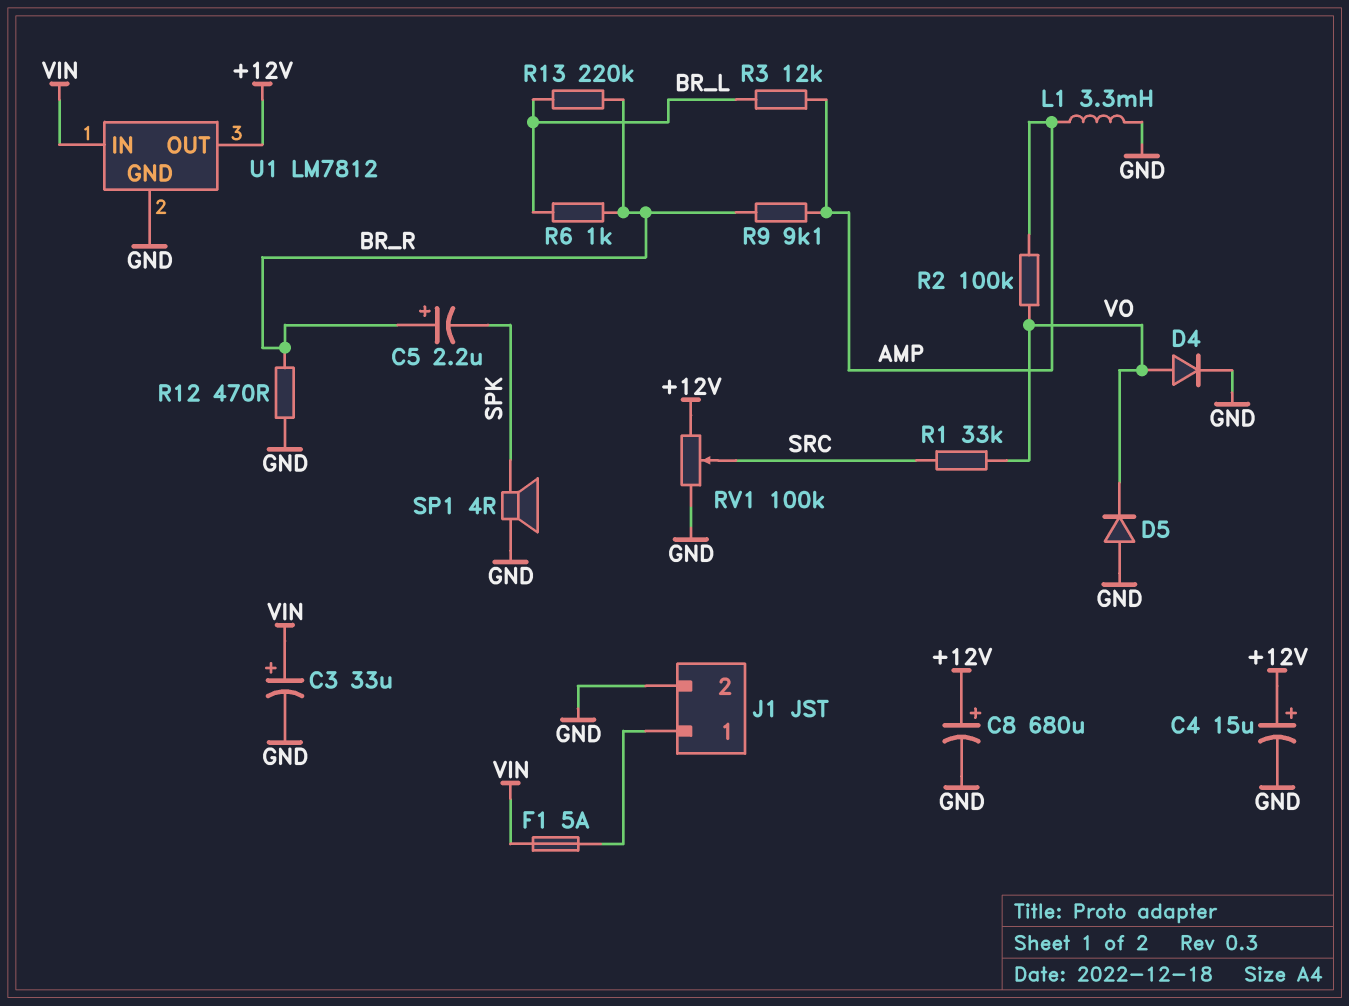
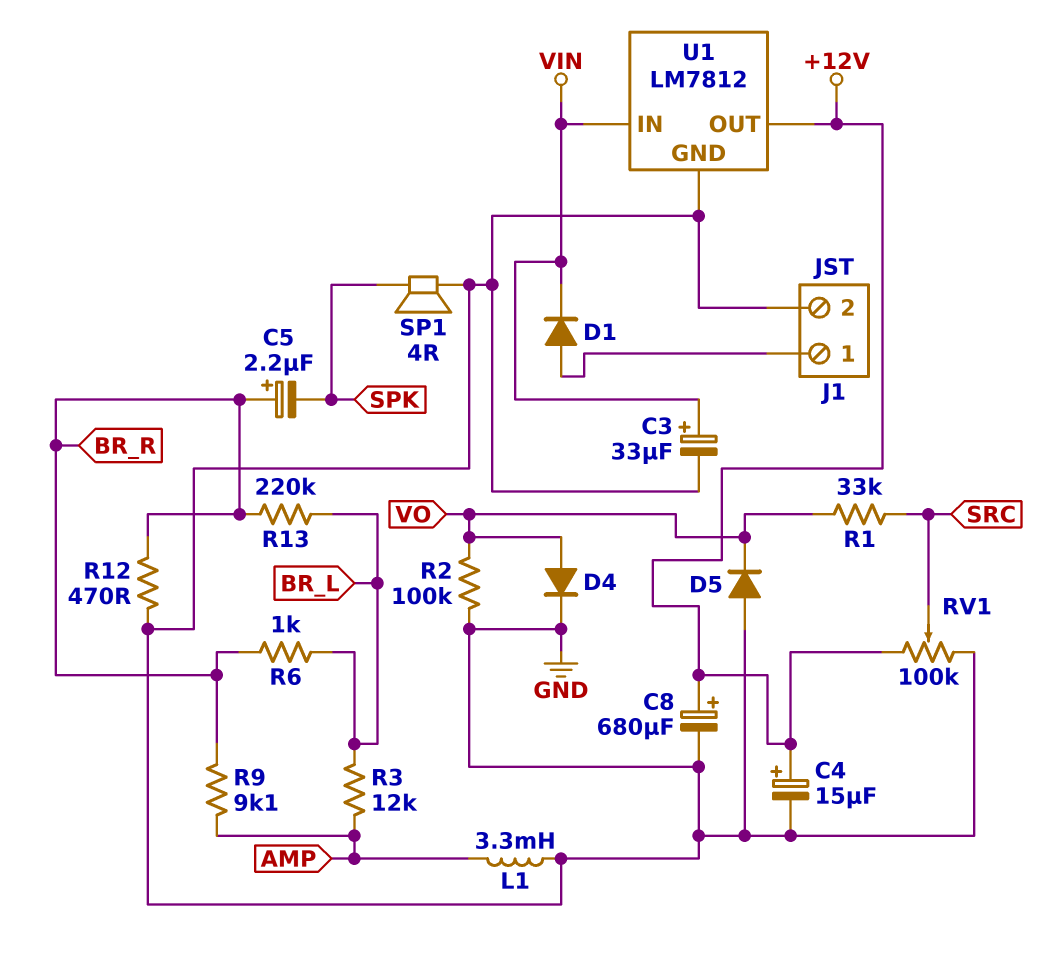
D1: none -> diode (A J1/1, K VIN)
F1: 5A (J1/1, VIN) -> none
R2: 100k (AMP, VO) -> 100k (GND, VO)

